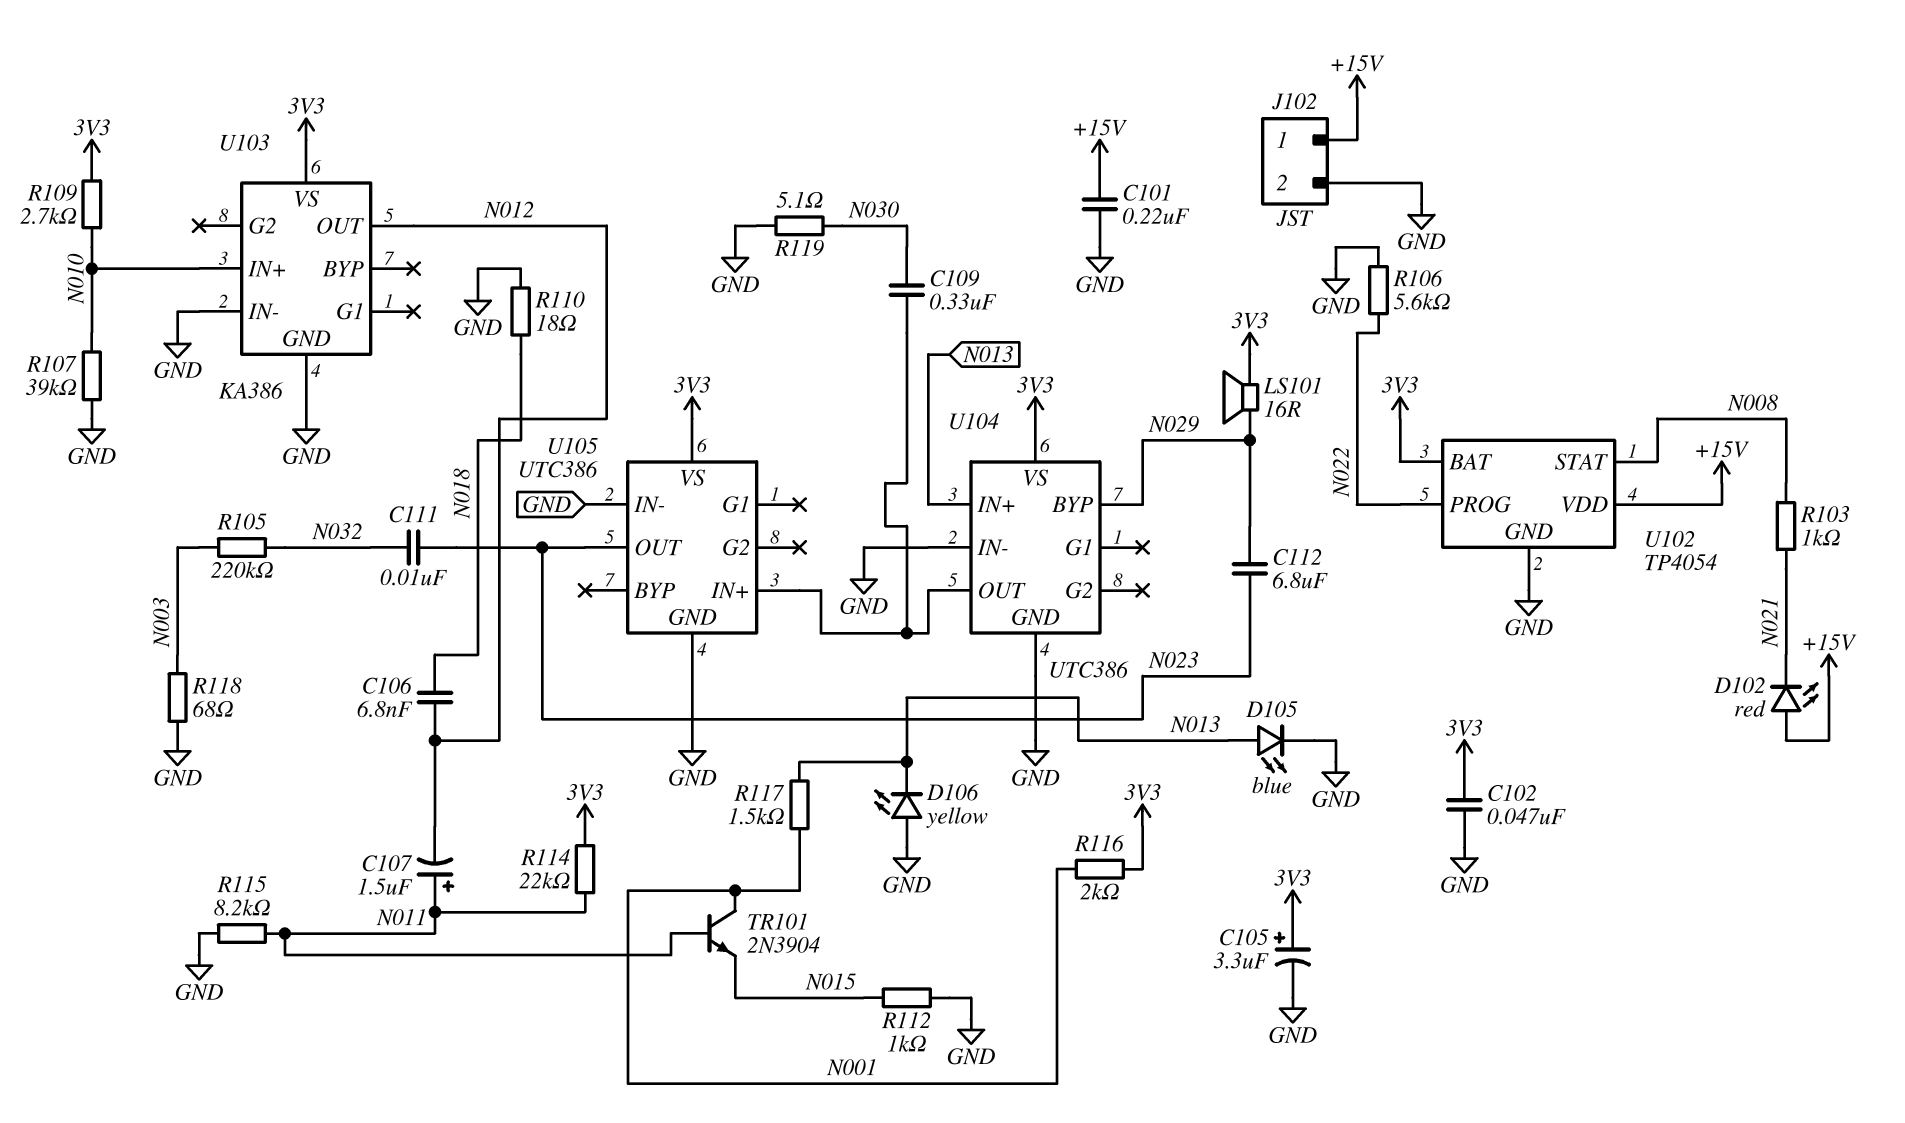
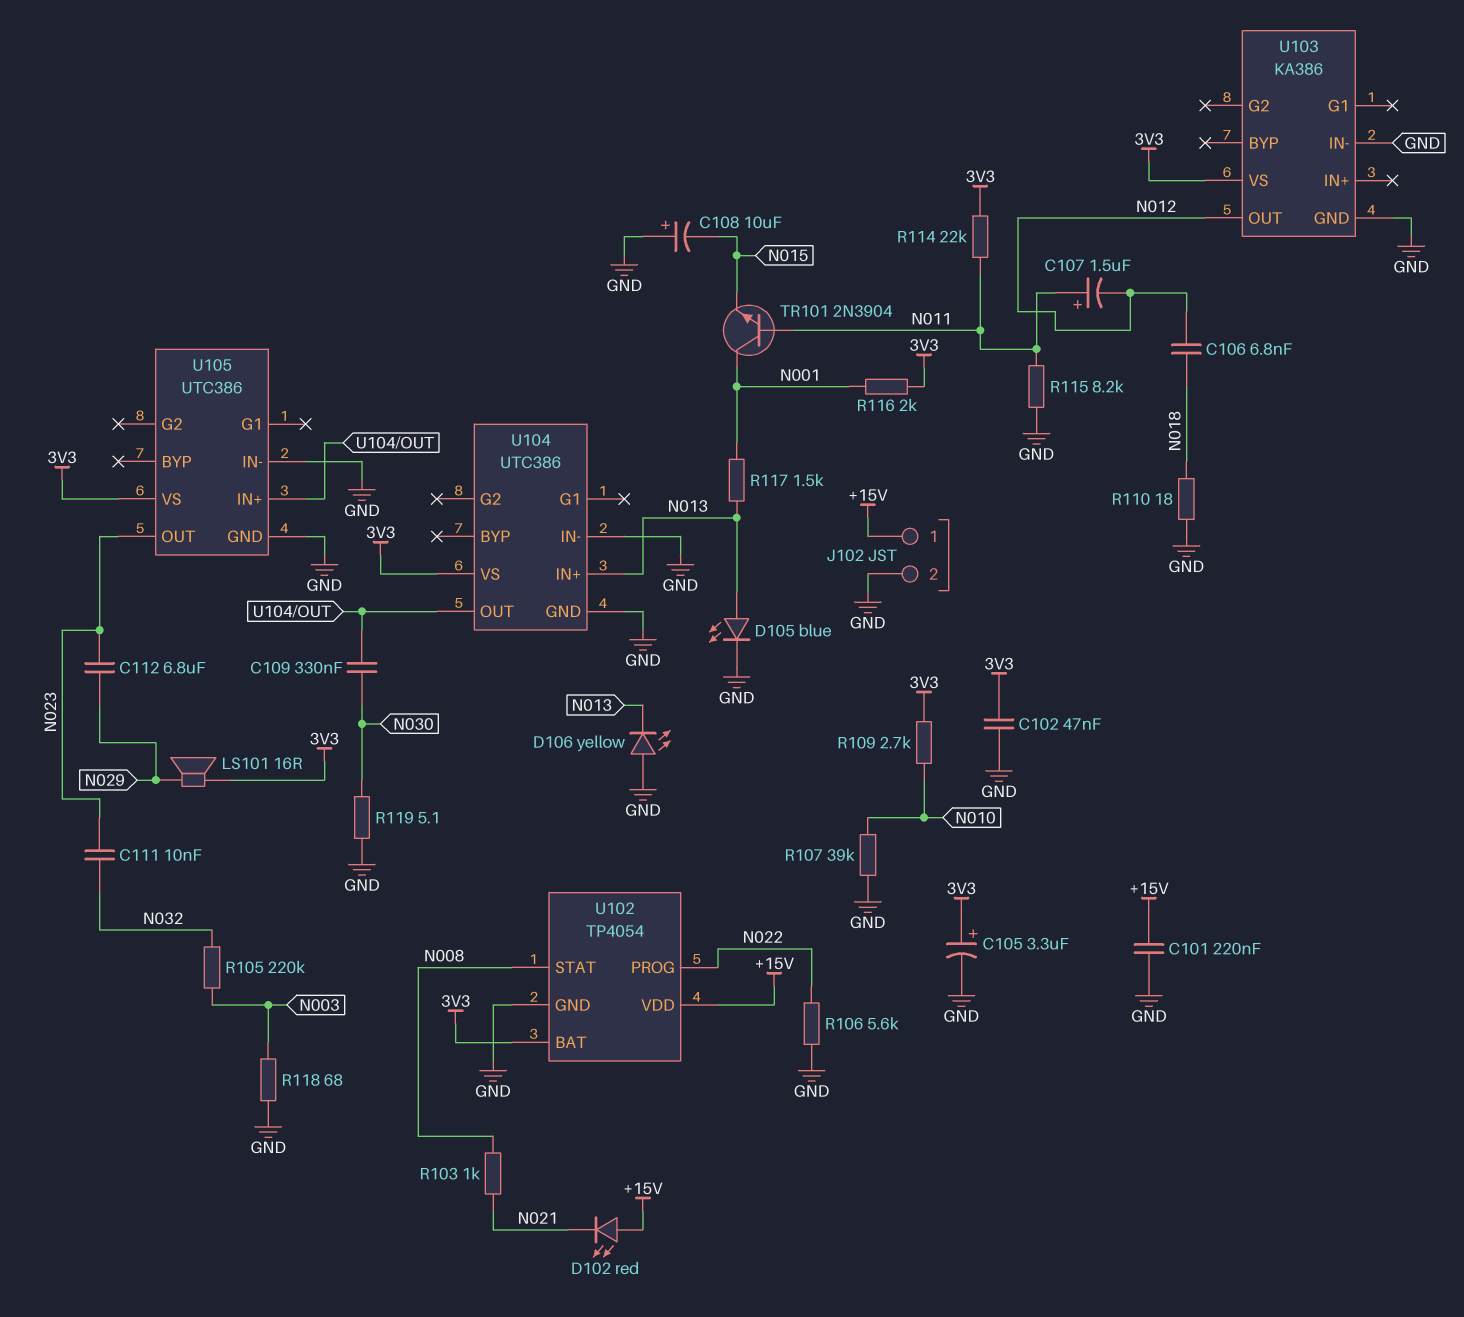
C108: none -> 10uF (plus GND, minus N015)
R112: 1k (GND, N015) -> none
U103 pin IN+: N010 -> none
U104 pin BYP: N029 -> none

